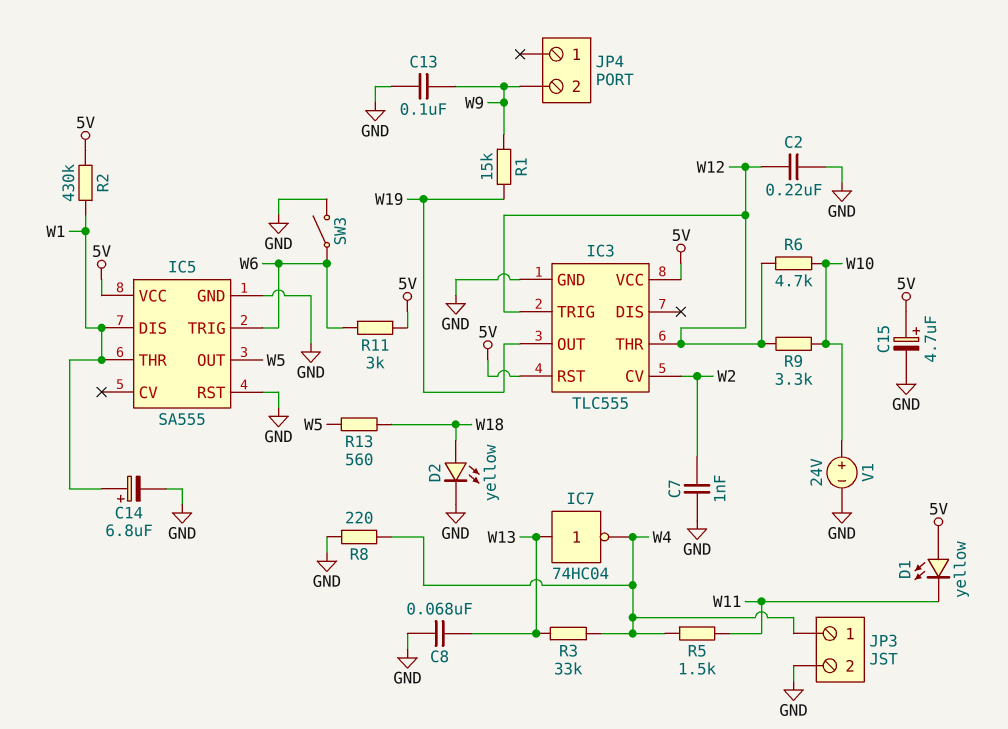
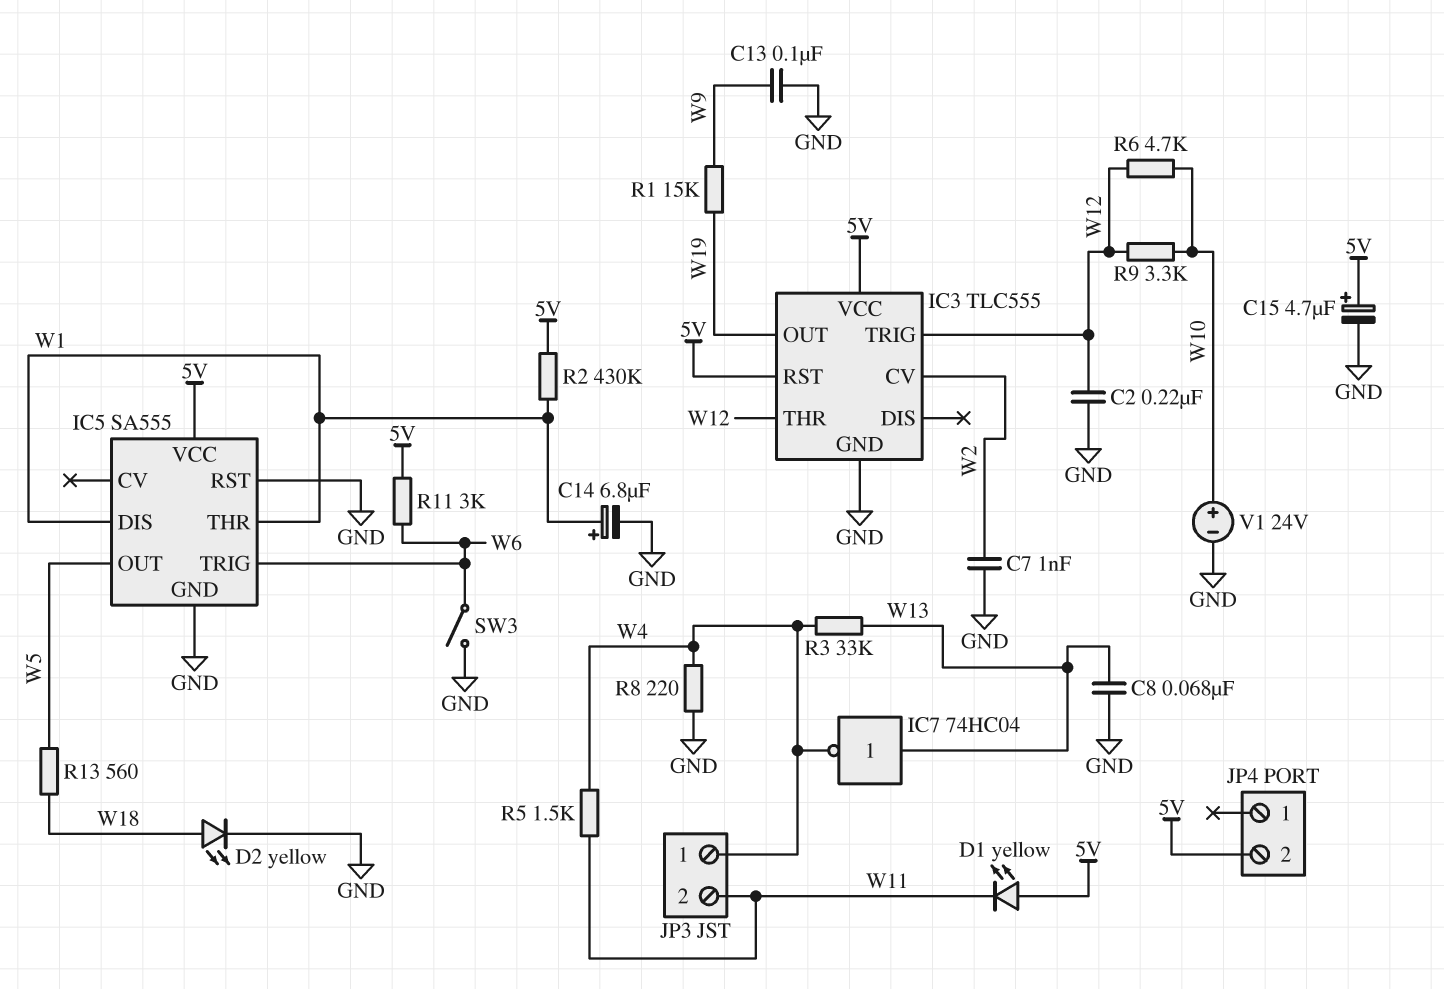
JP3 pin 2: GND -> W11
JP4 pin 2: W9 -> 5V

